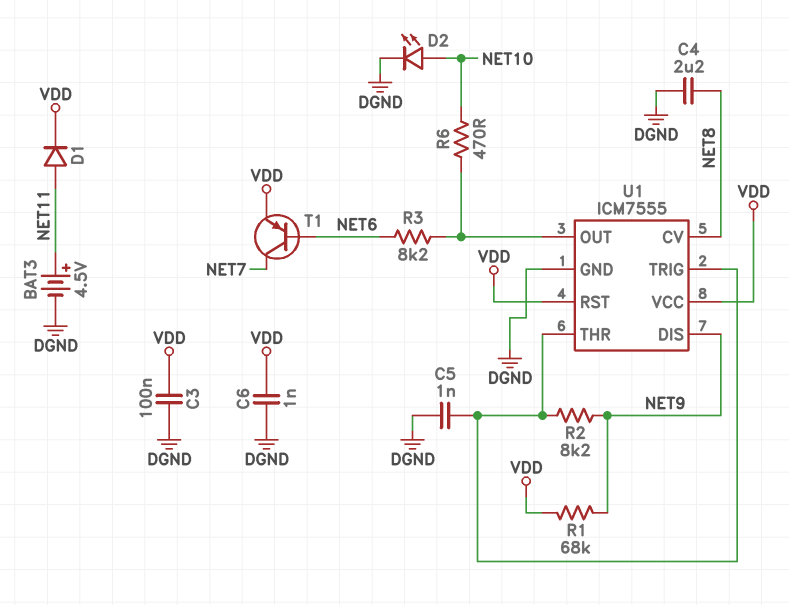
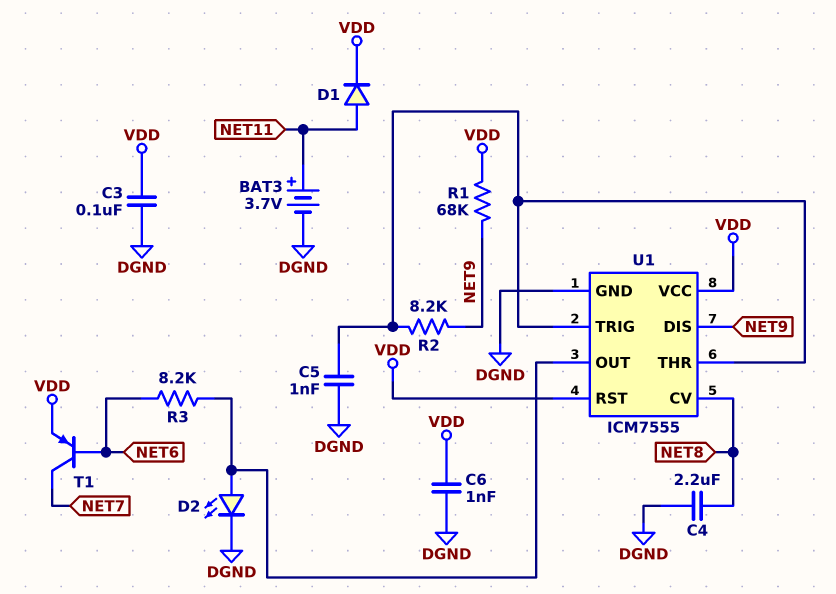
BAT3: 4.5V (plus NET11, minus DGND) -> 3.7V (plus NET11, minus DGND)
D2: LED (A NET10, K DGND) -> LED (A U1/OUT, K DGND)
R6: 470 (NET10, U1/OUT) -> none

